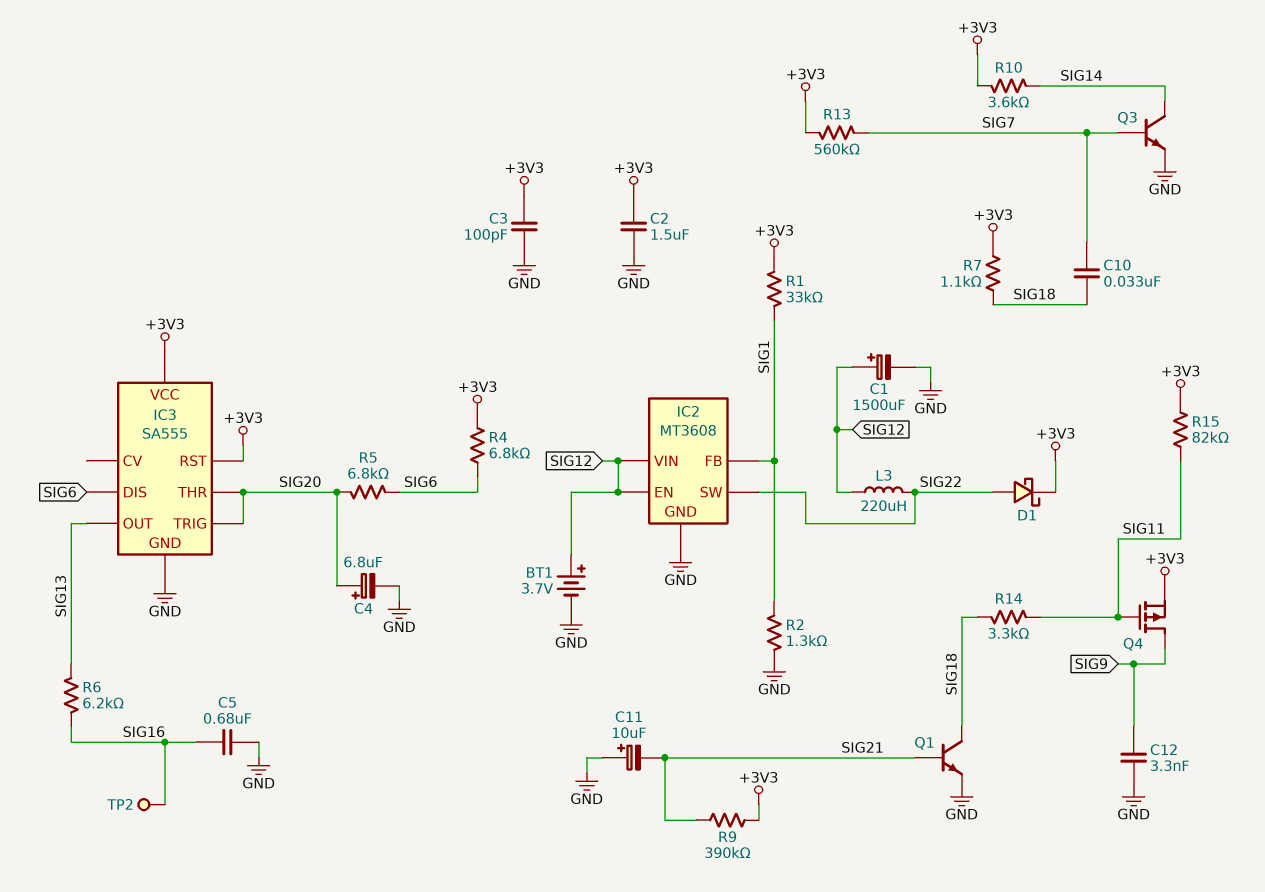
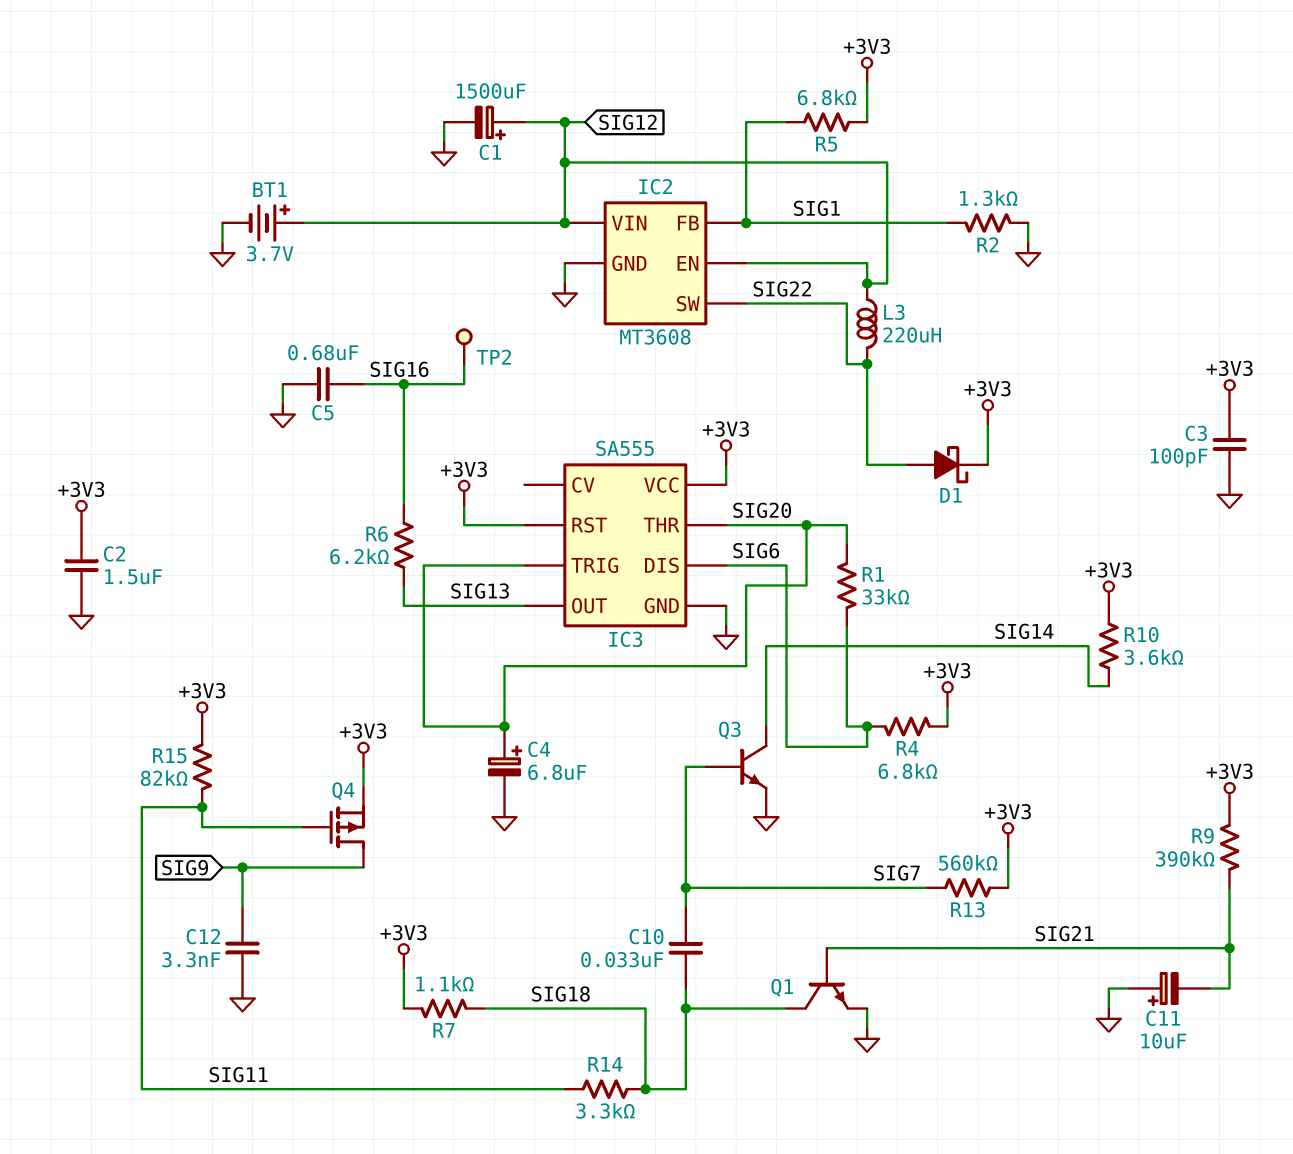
R1: 33k (+3V3, SIG1) -> 33k (SIG6, SIG20)
R5: 6.8k (SIG6, SIG20) -> 6.8k (+3V3, SIG1)

